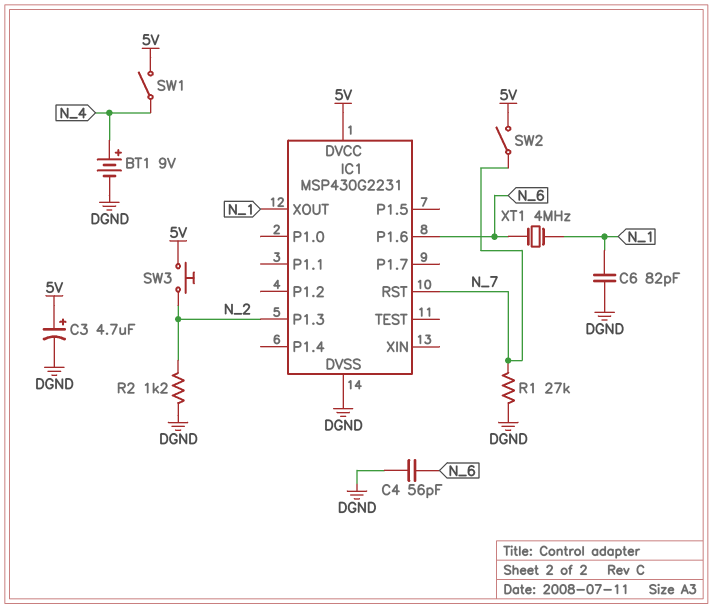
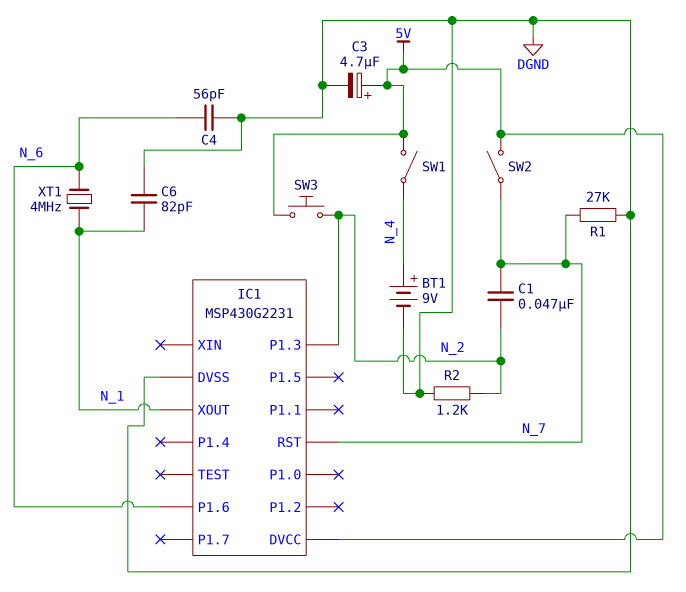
C1: none -> 47nF (N_2, N_7)

